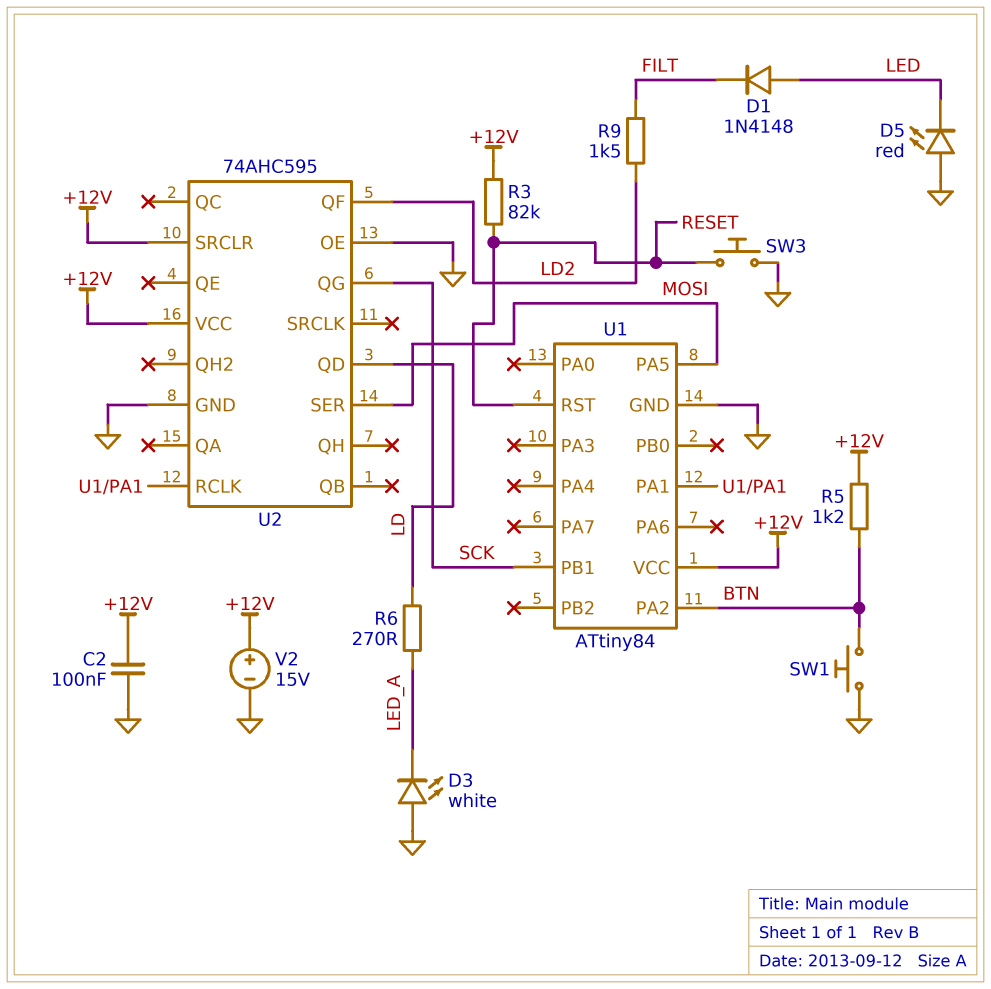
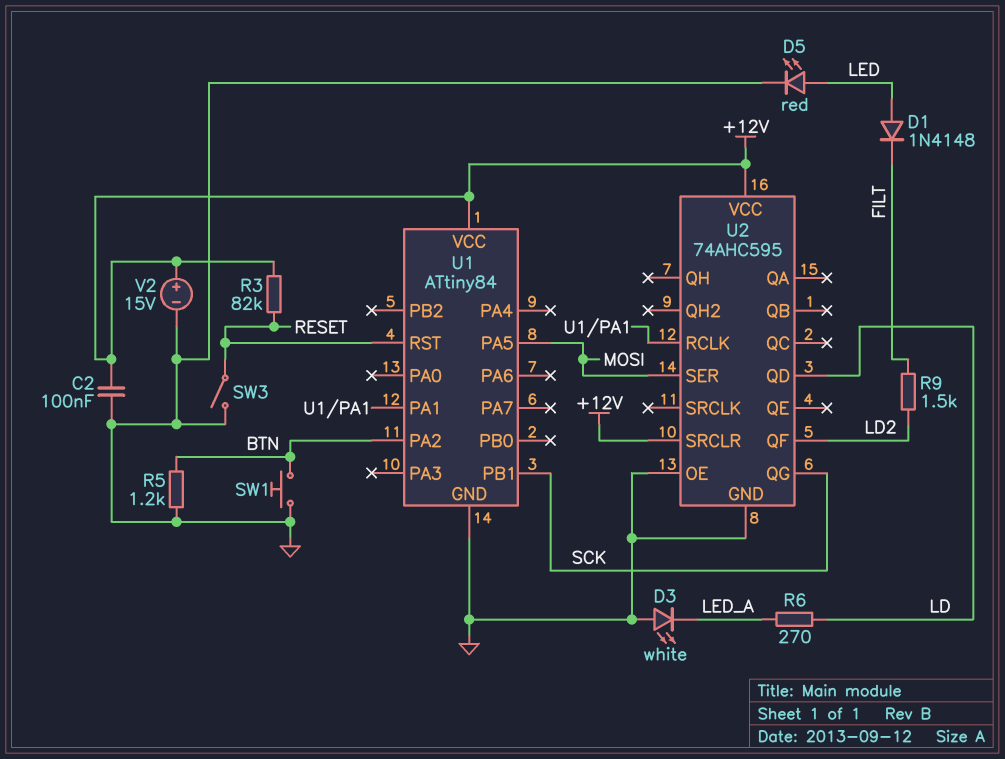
D5: LED red (A GND, K LED) -> LED red (A LED, K GND)
R5: 1.2k (+12V, BTN) -> 1.2k (BTN, GND)
SW3: button (GND, RESET) -> switch (GND, RESET)

